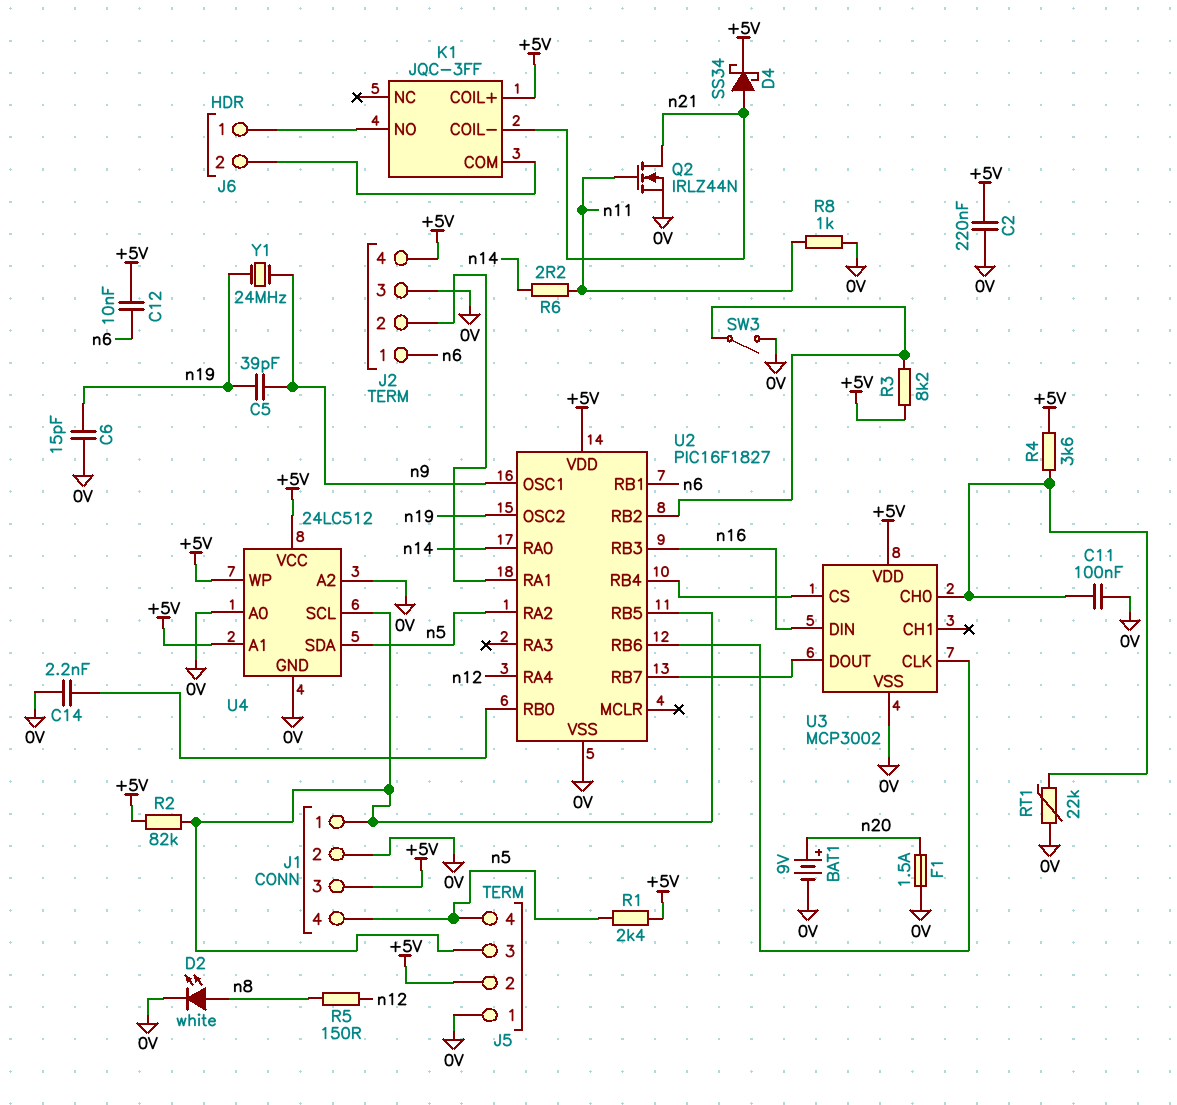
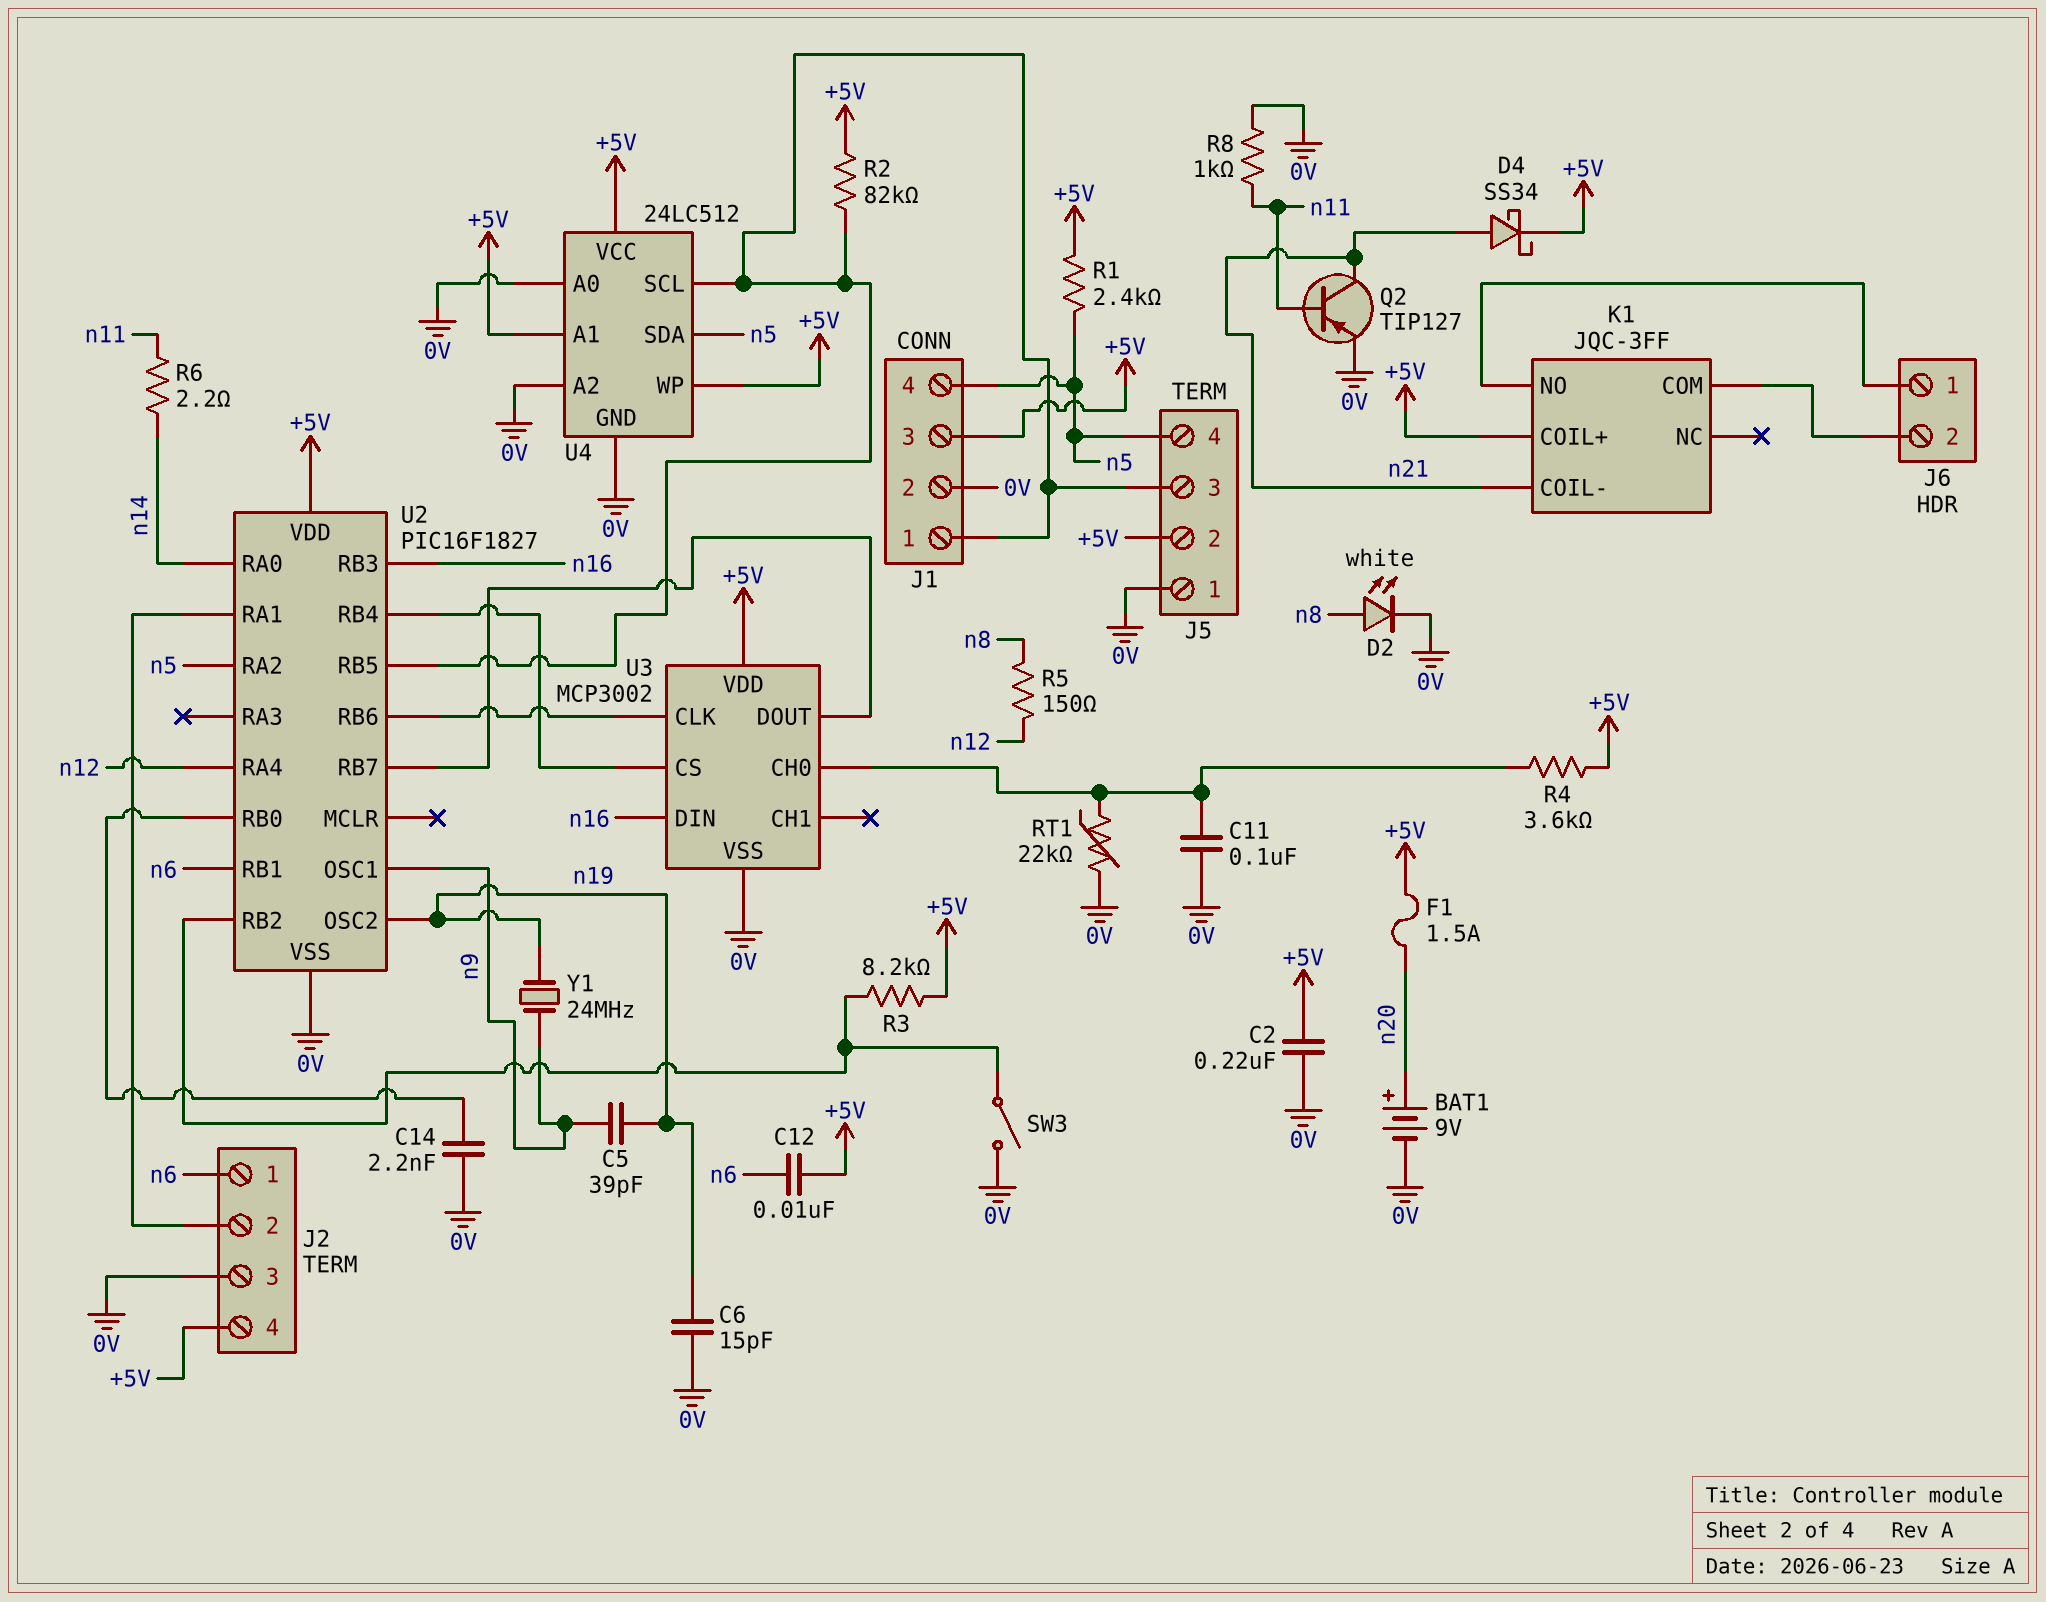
F1: 1.5A (0V, n20) -> 1.5A (+5V, n20)
Q2: NMOS IRLZ44N (G n11, D n21, S 0V) -> PNP TIP127 (B n11, C n21, E 0V)

